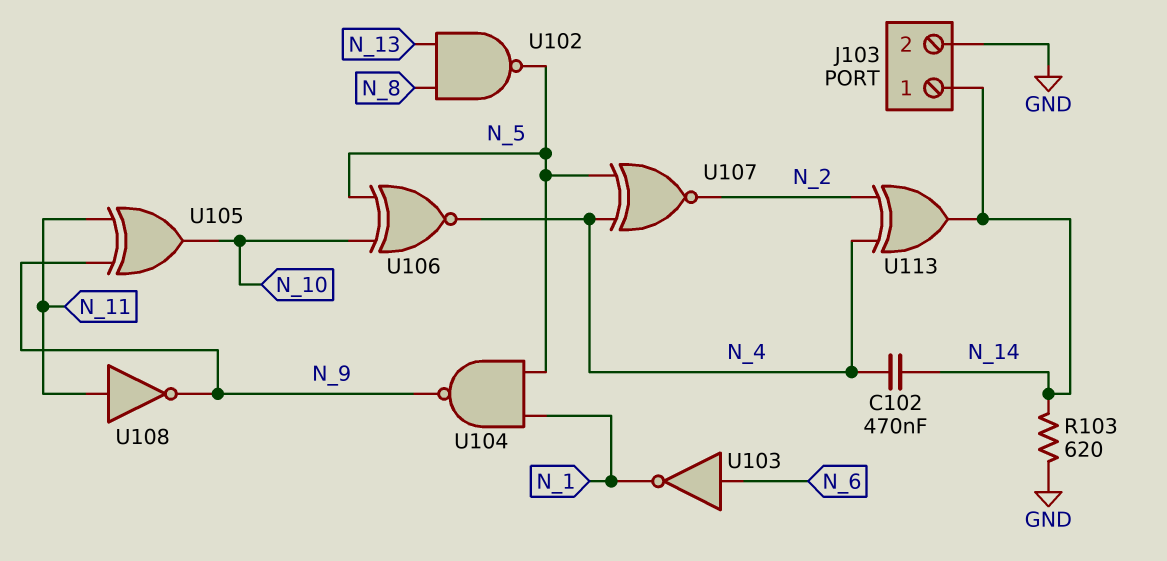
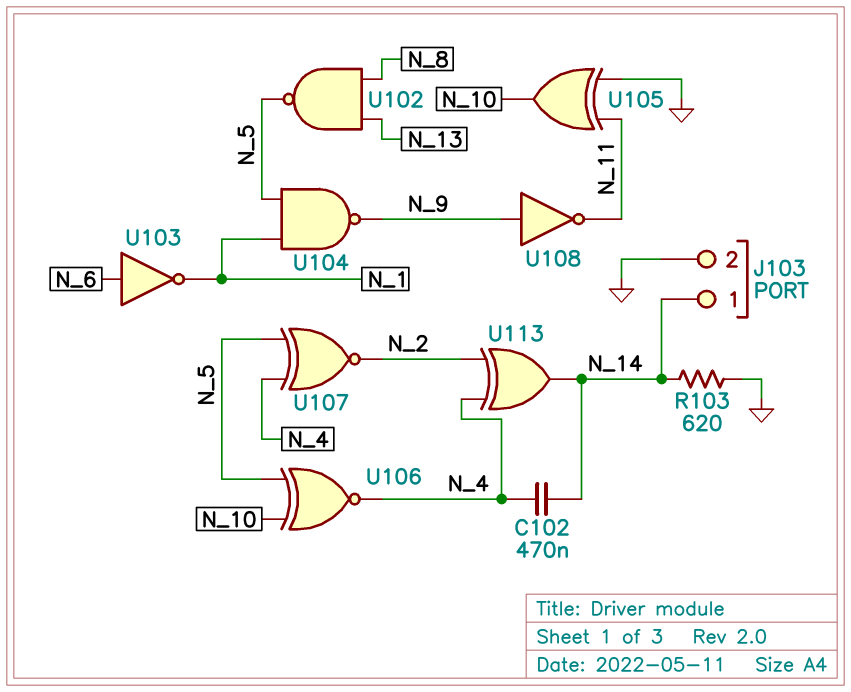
U105: XOR (in N_9, in N_11, out N_10) -> XOR (in GND, in N_11, out N_10)
U108: NOT (in N_11, out N_9) -> NOT (in N_9, out N_11)

